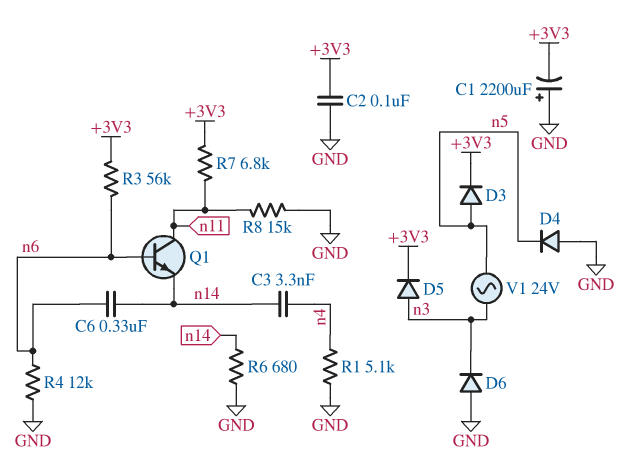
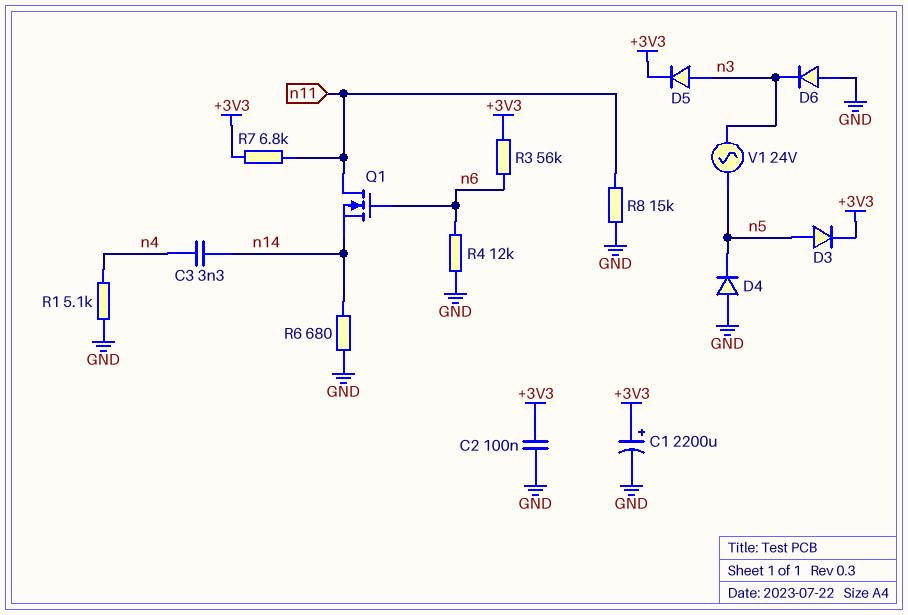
C1: 2200uF (plus GND, minus +3V3) -> 2200uF (plus +3V3, minus GND)
C6: 330nF (n6, n14) -> none
Q1: NPN (B n6, C n11, E n14) -> NMOS (G n6, D n11, S n14)

